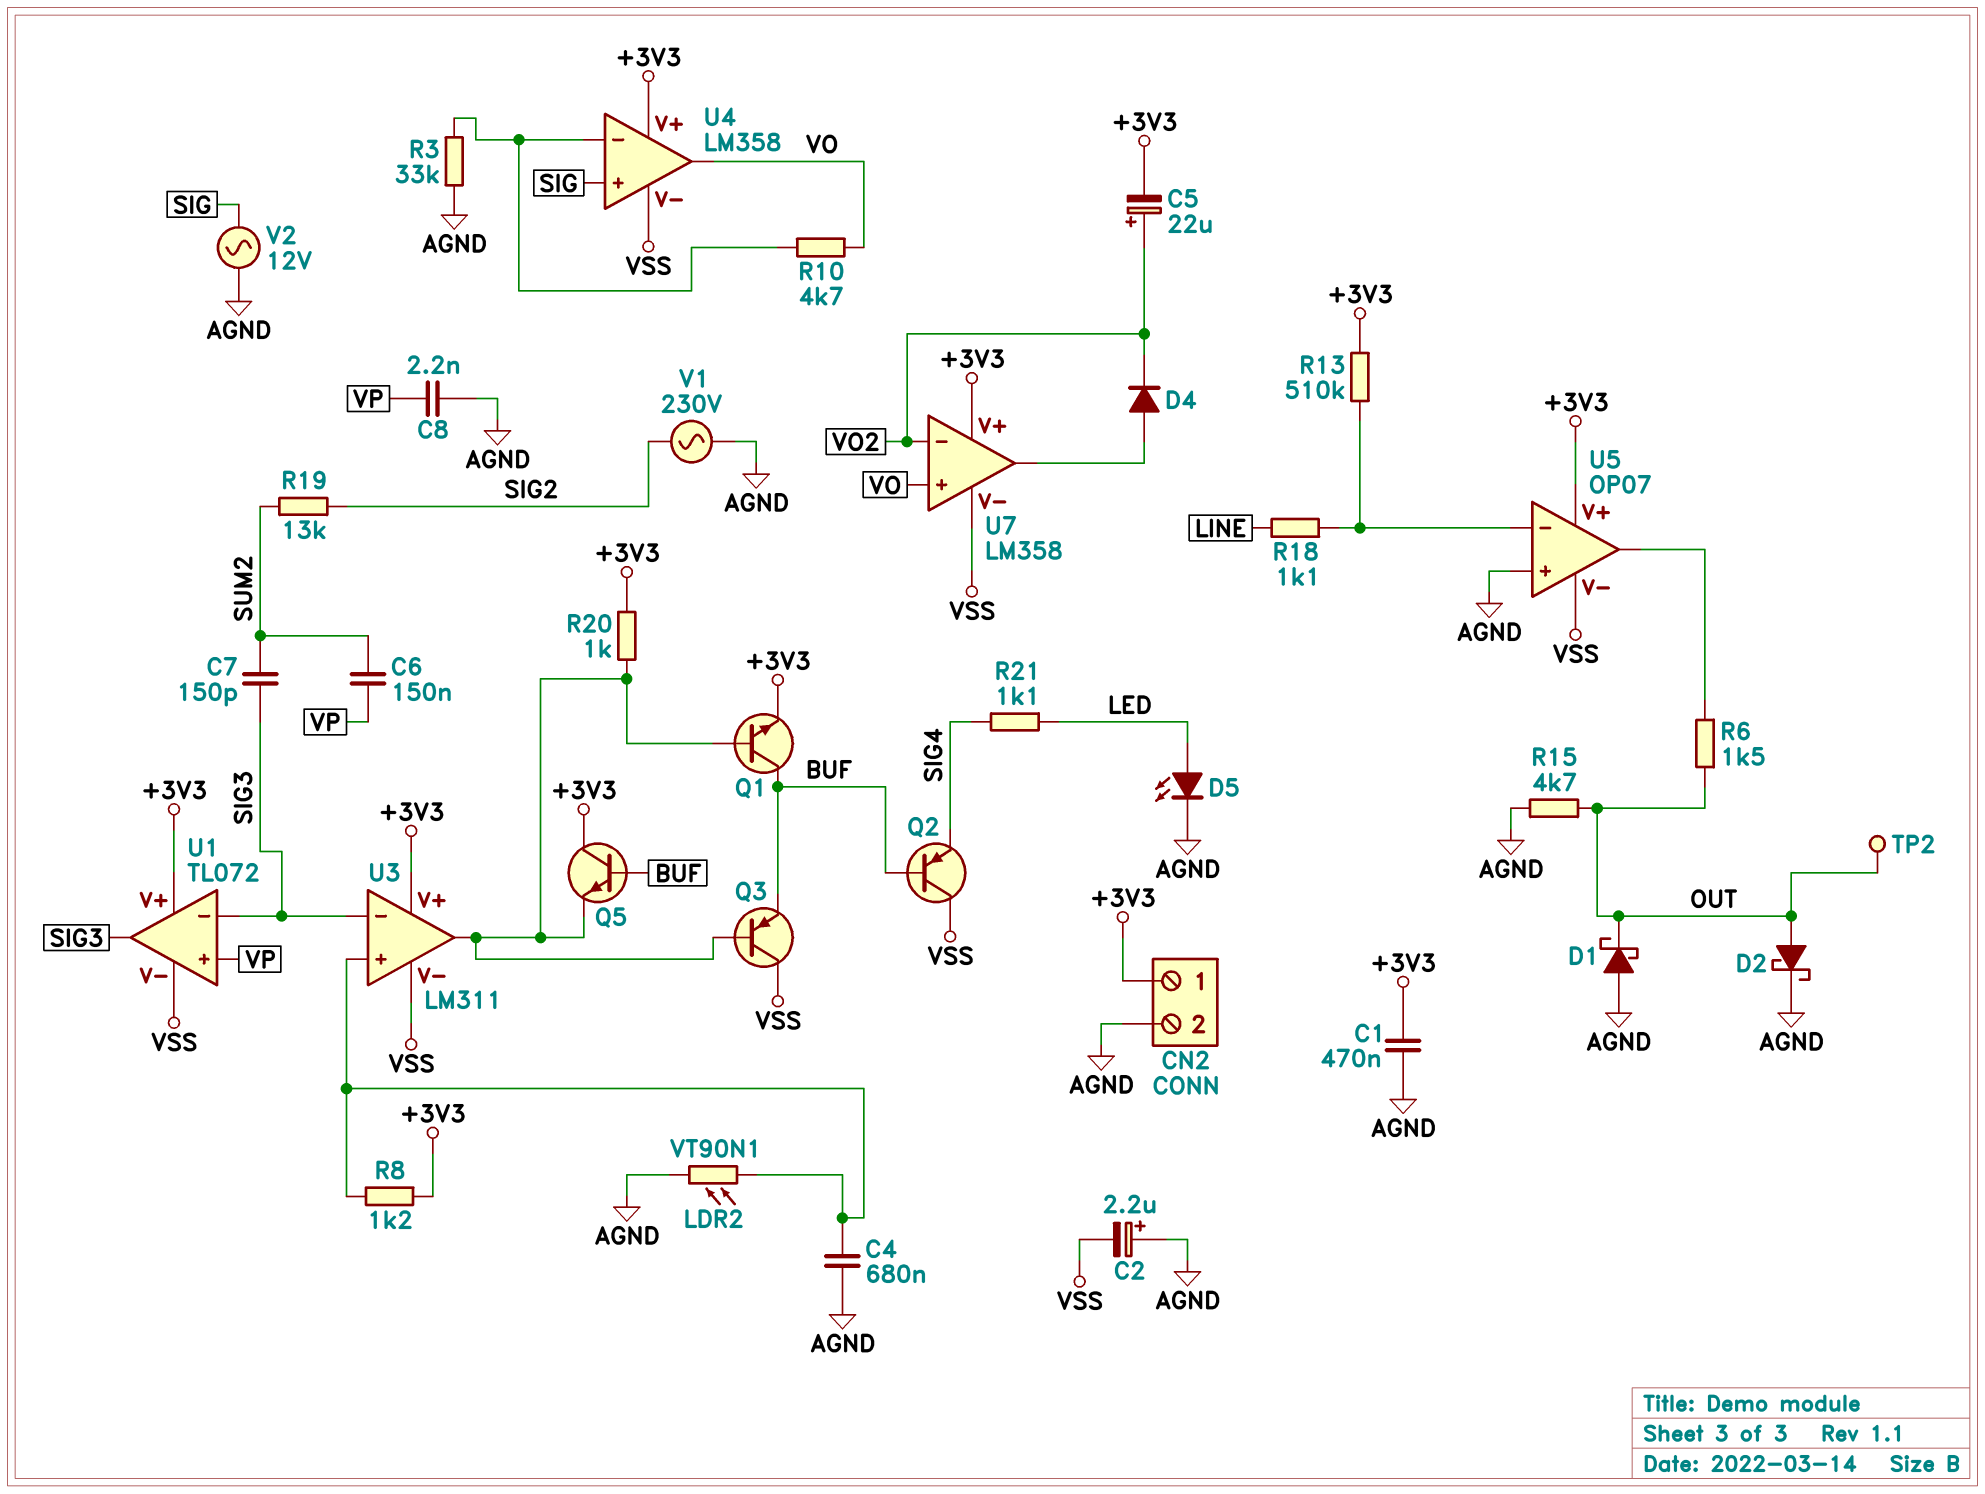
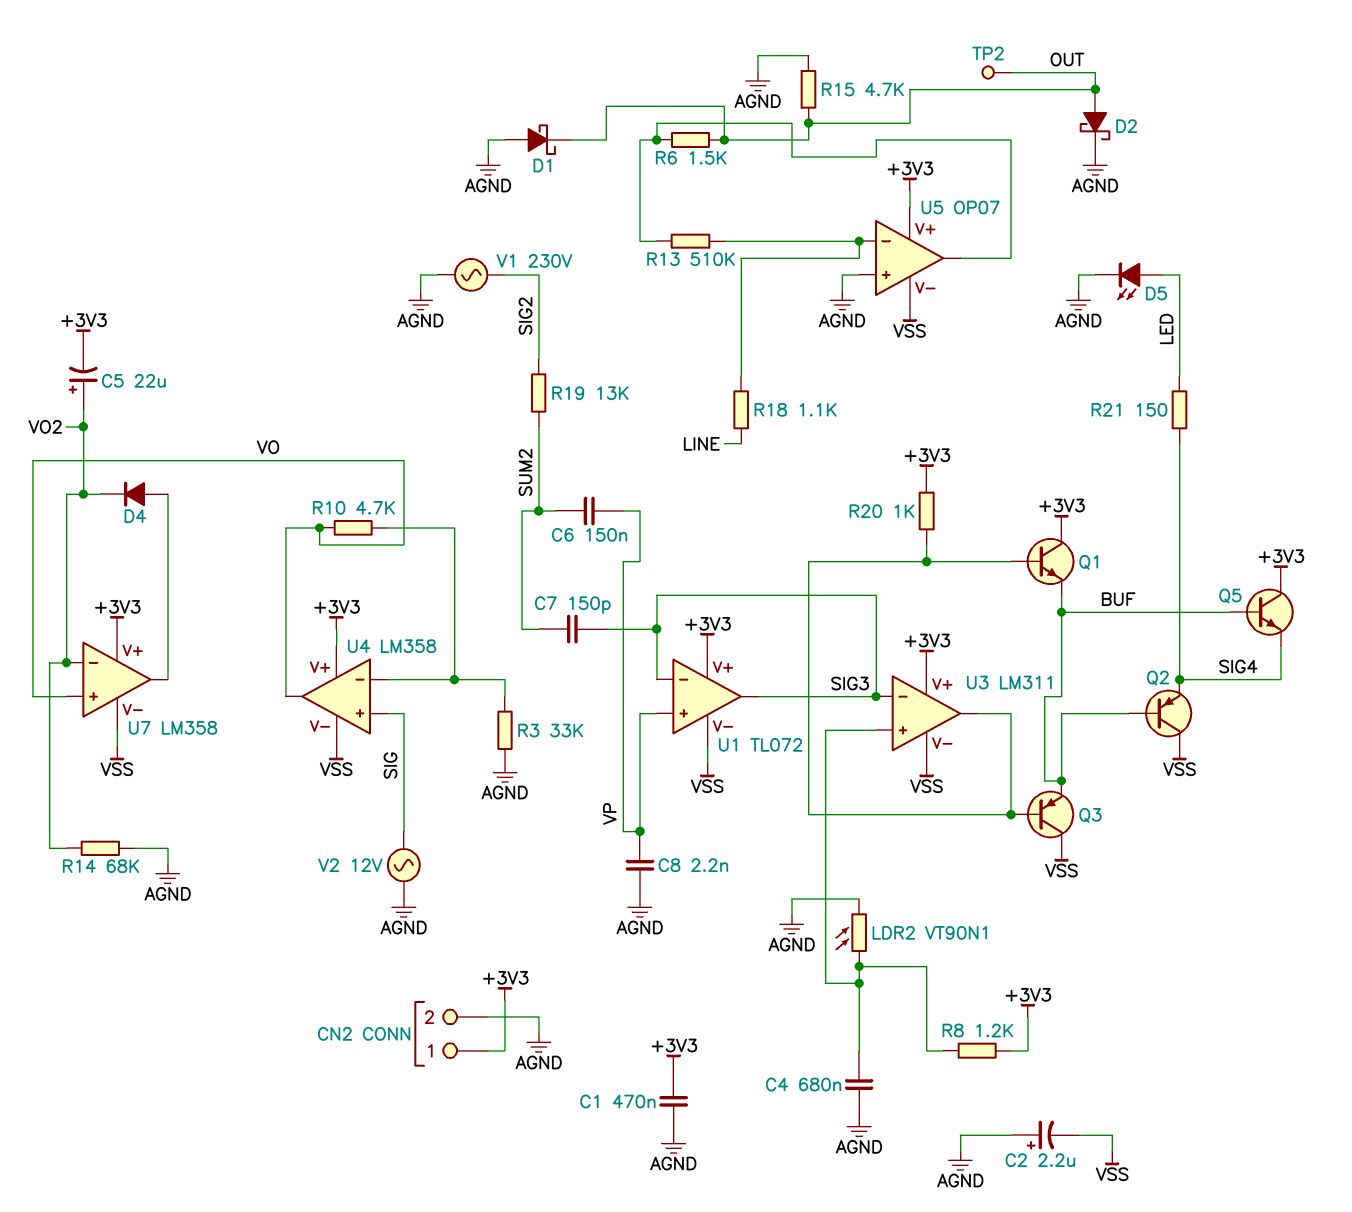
Q1: NPN (B U3/out, C BUF, E +3V3) -> NPN (B U3/out, C +3V3, E BUF)
Q5: NPN (B BUF, C +3V3, E U3/out) -> NPN (B BUF, C +3V3, E SIG4)
R13: 510k (+3V3, U5/in-) -> 510k (U5/in-, U5/out)
R14: none -> 68k (AGND, VO2)
R21: 1.1k (LED, SIG4) -> 150 (LED, SIG4)

